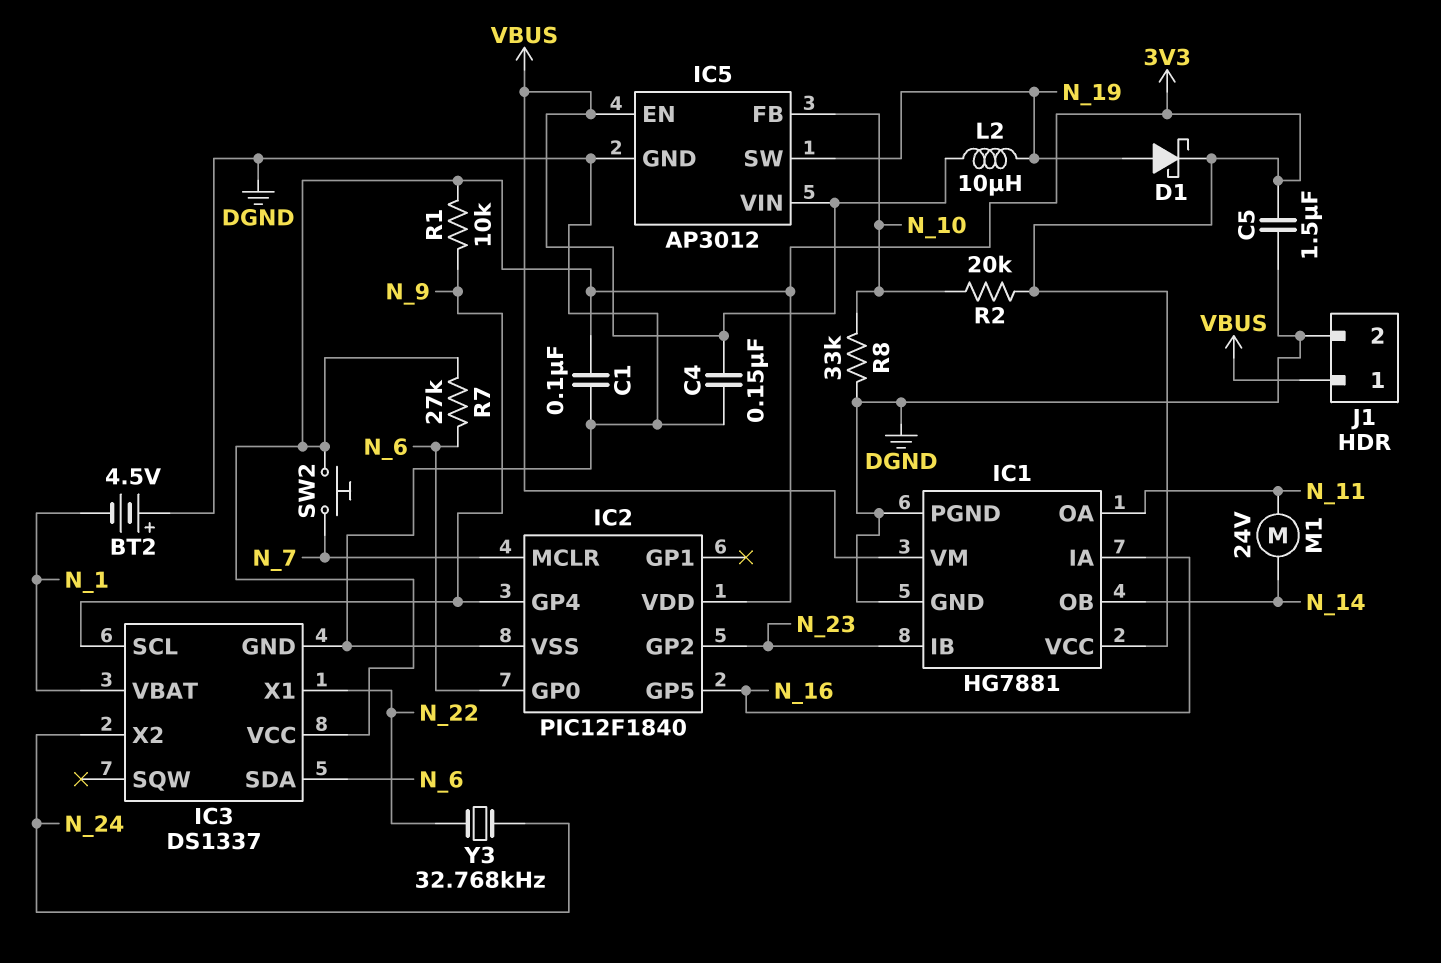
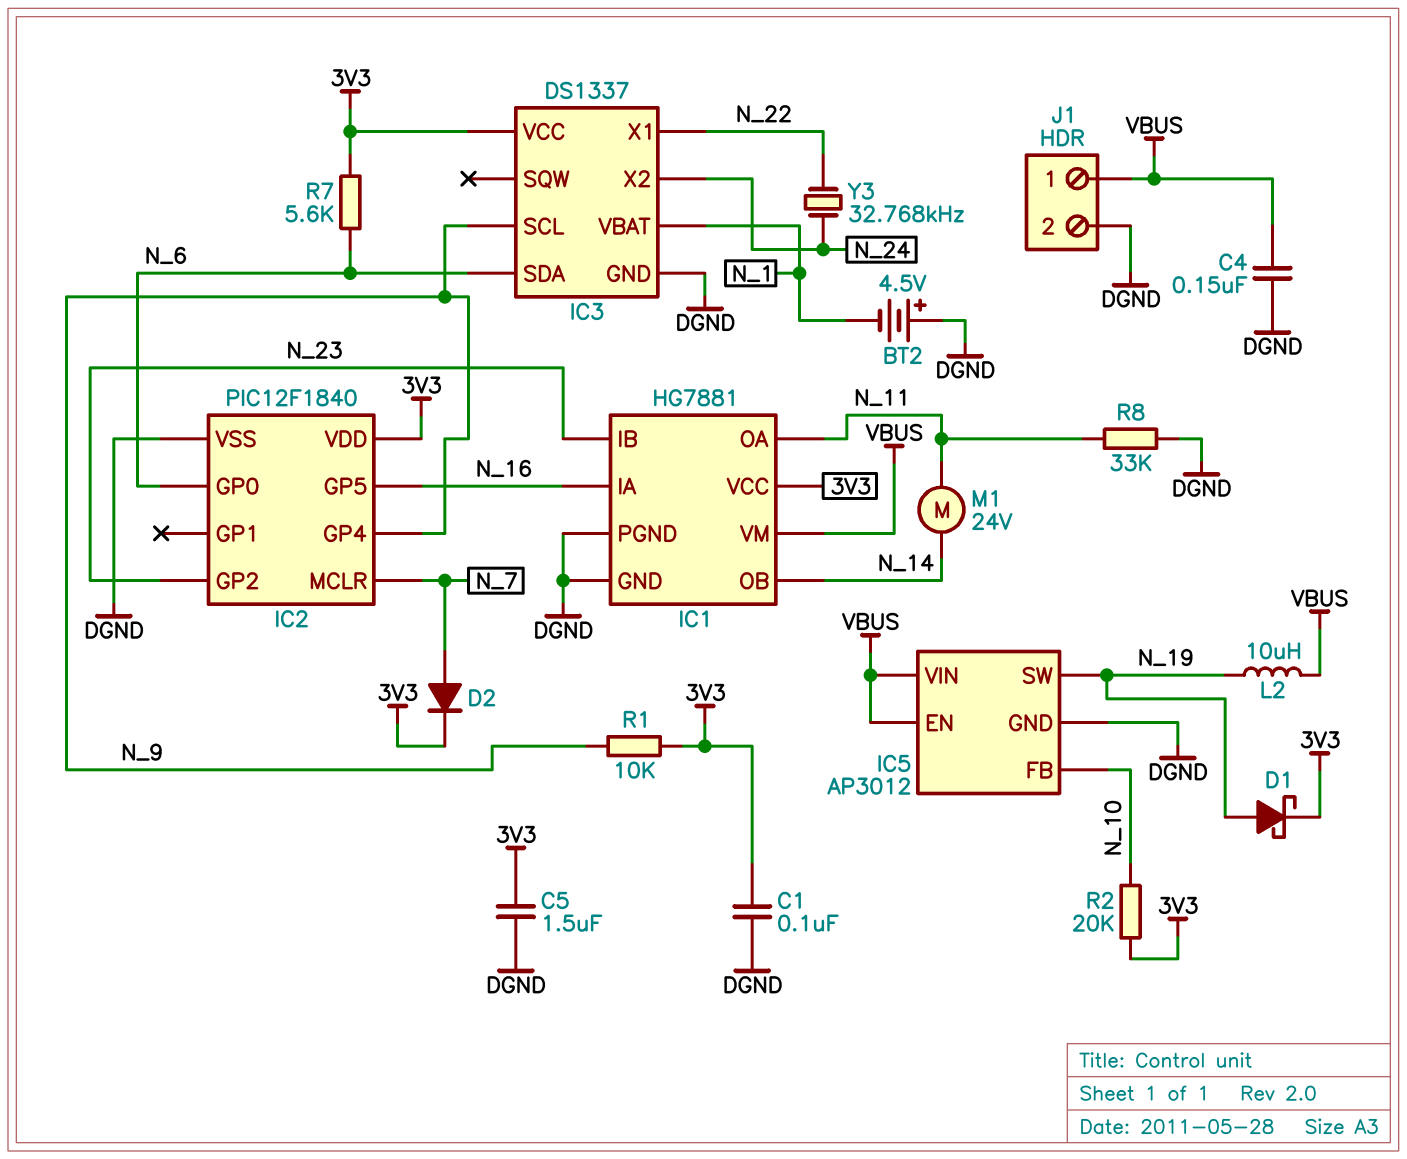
D2: none -> diode (A N_7, K 3V3)
R7: 27k (3V3, N_6) -> 5.6k (3V3, N_6)
R8: 33k (DGND, N_10) -> 33k (DGND, N_11)
SW2: button (3V3, N_7) -> none

